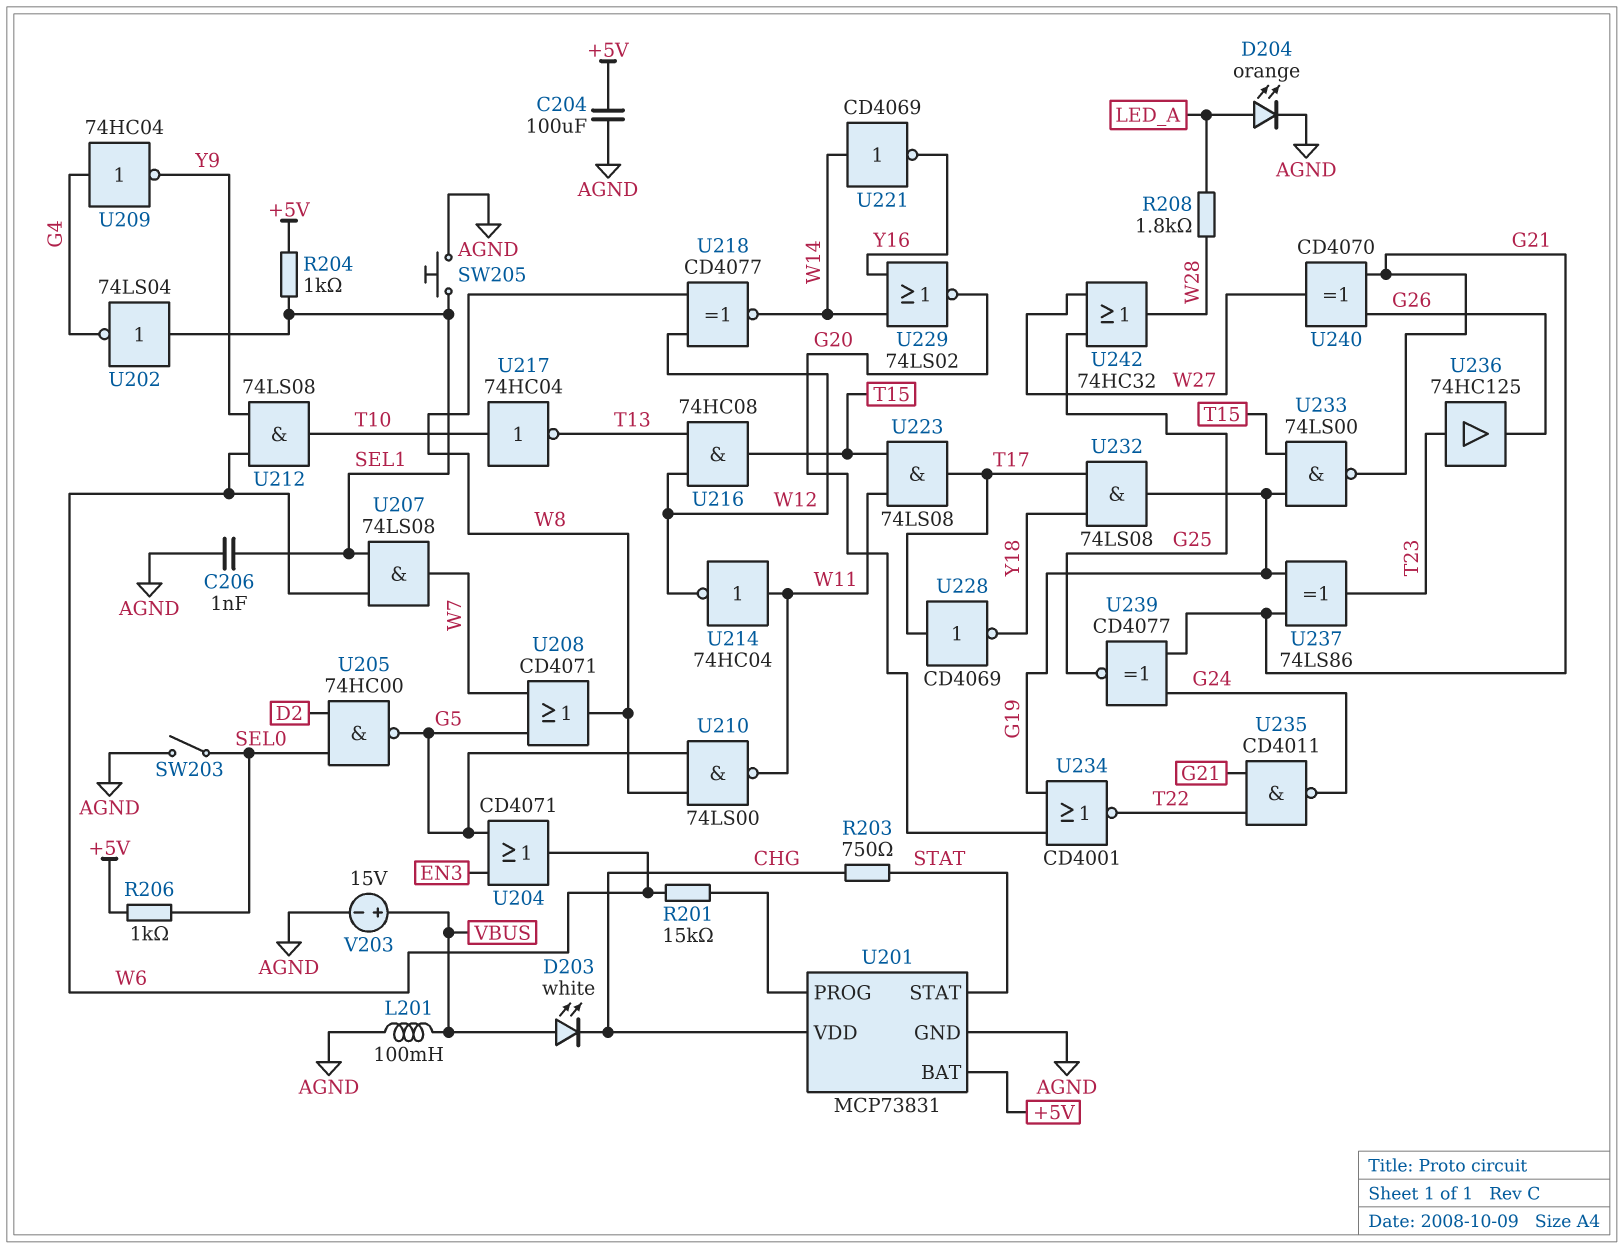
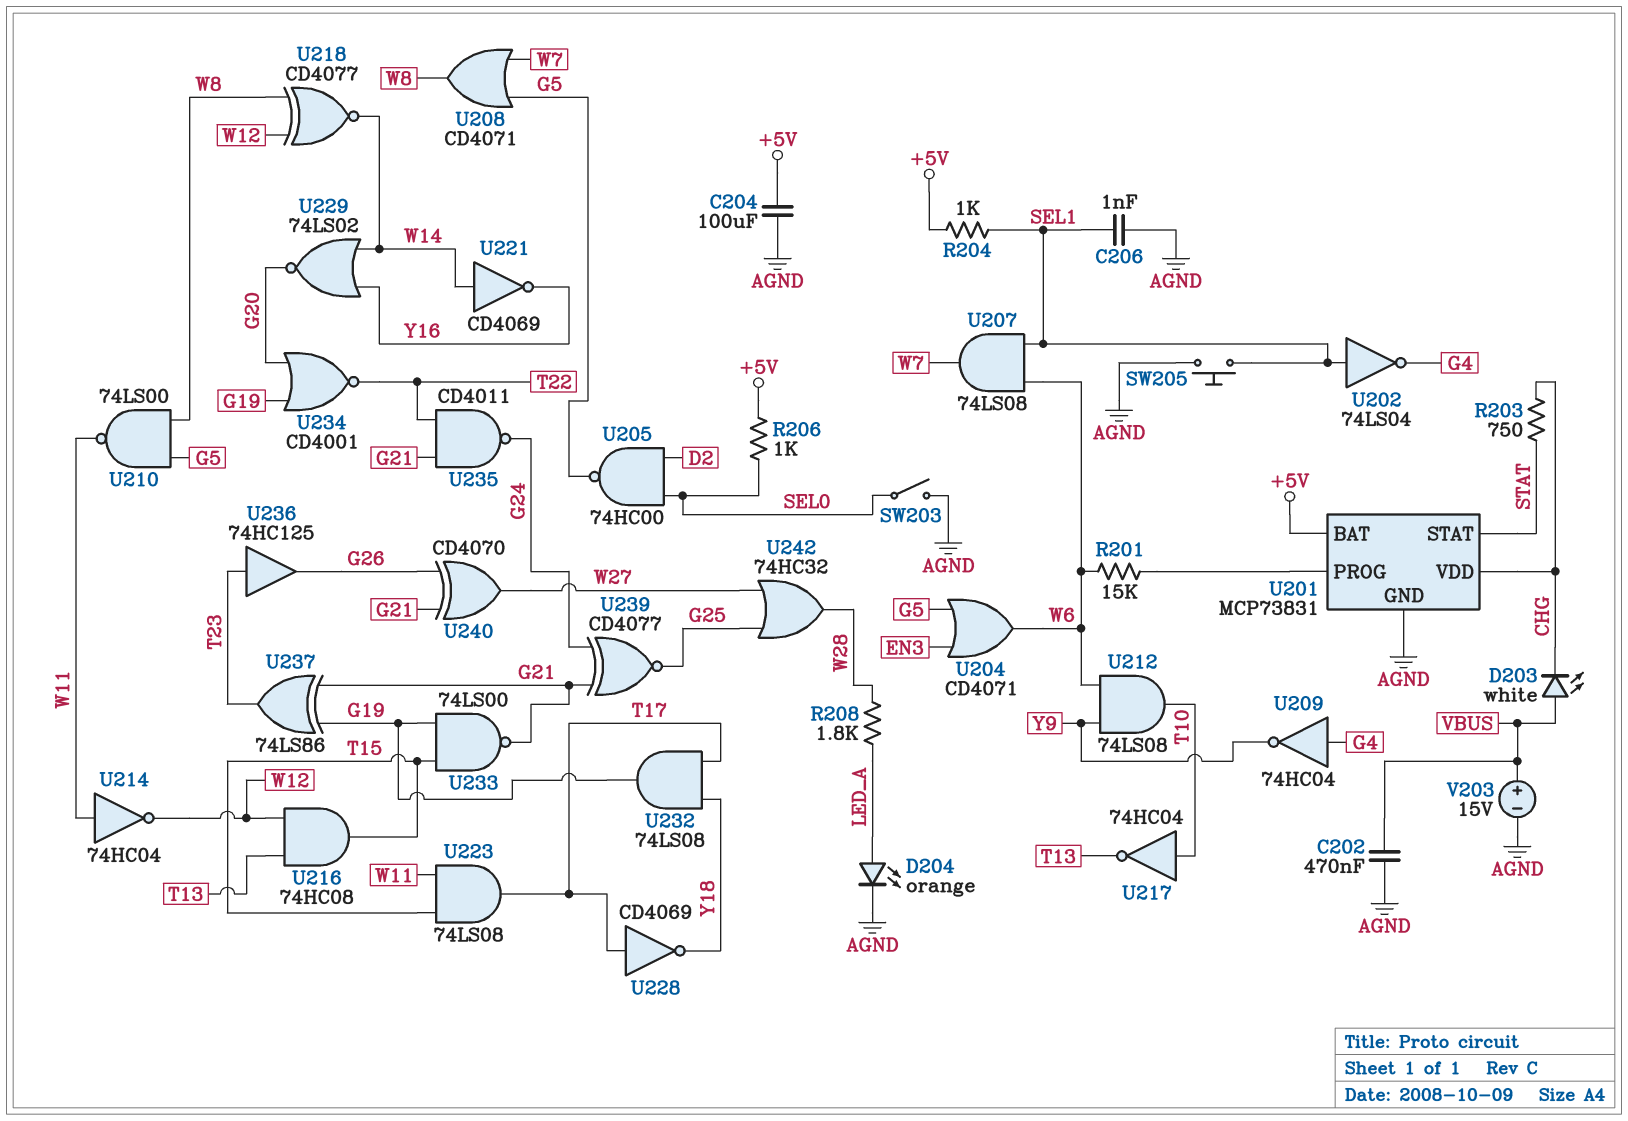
C202: none -> 470nF (AGND, VBUS)
L201: 100mH (AGND, VBUS) -> none

